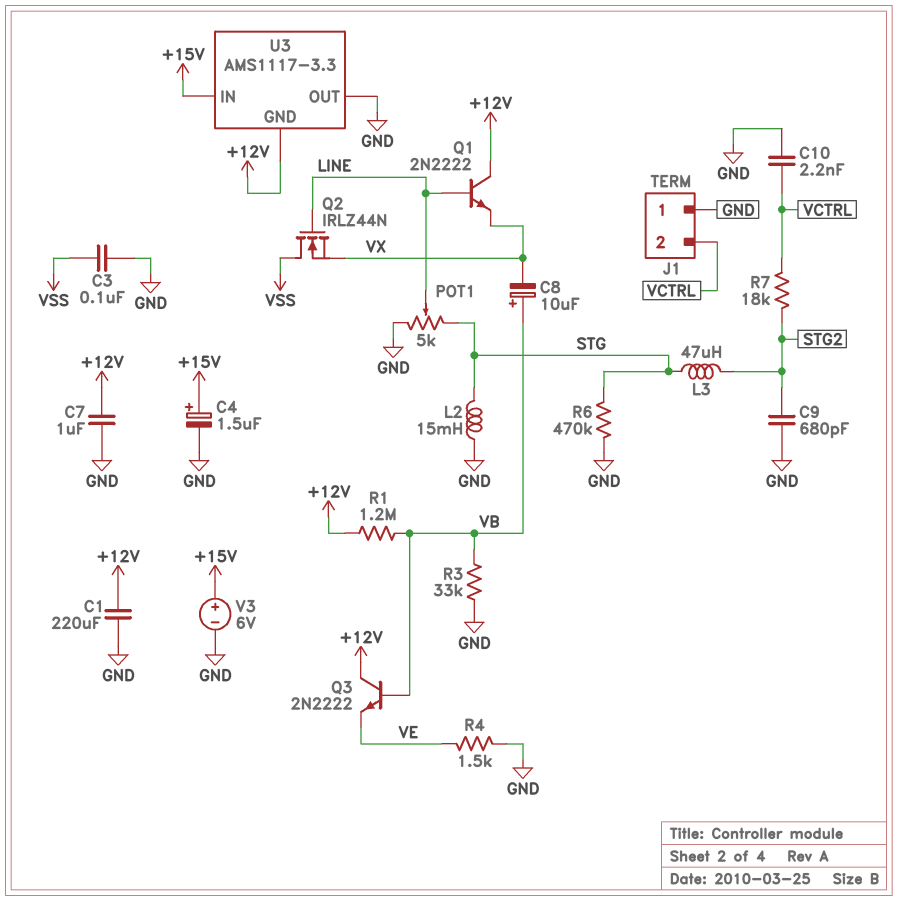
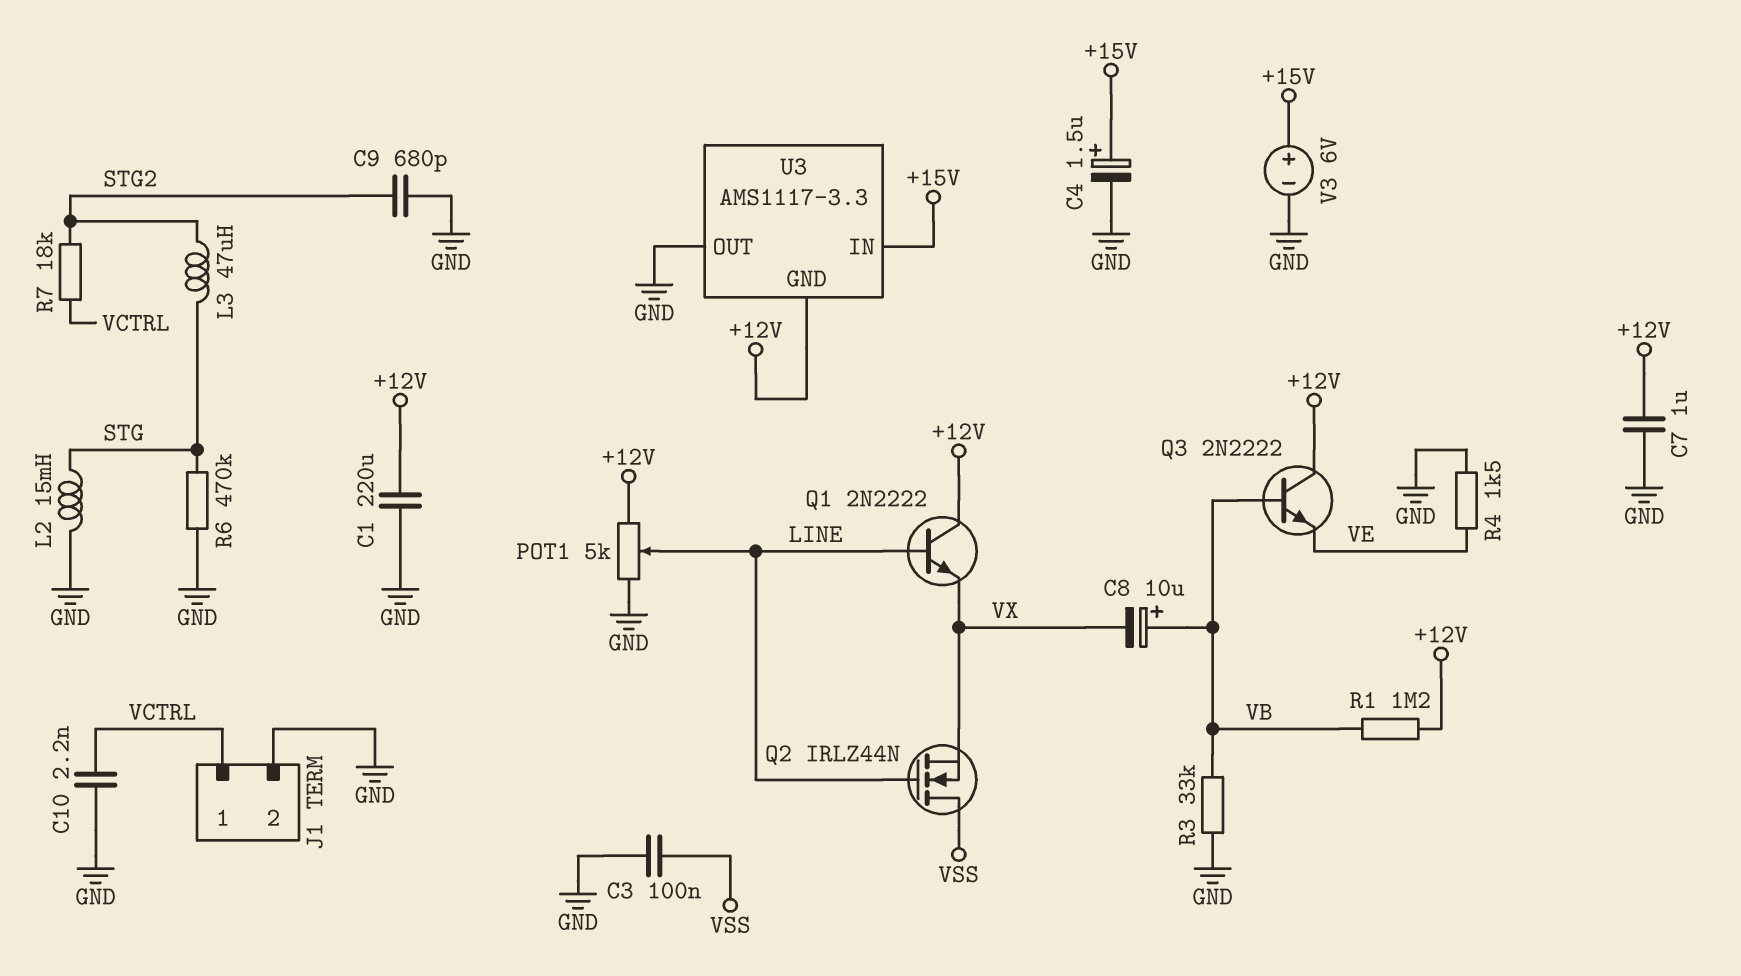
J1 pin 1: GND -> VCTRL
J1 pin 2: VCTRL -> GND
POT1: 5k (GND, STG, wiper LINE) -> 5k (+12V, GND, wiper LINE)

